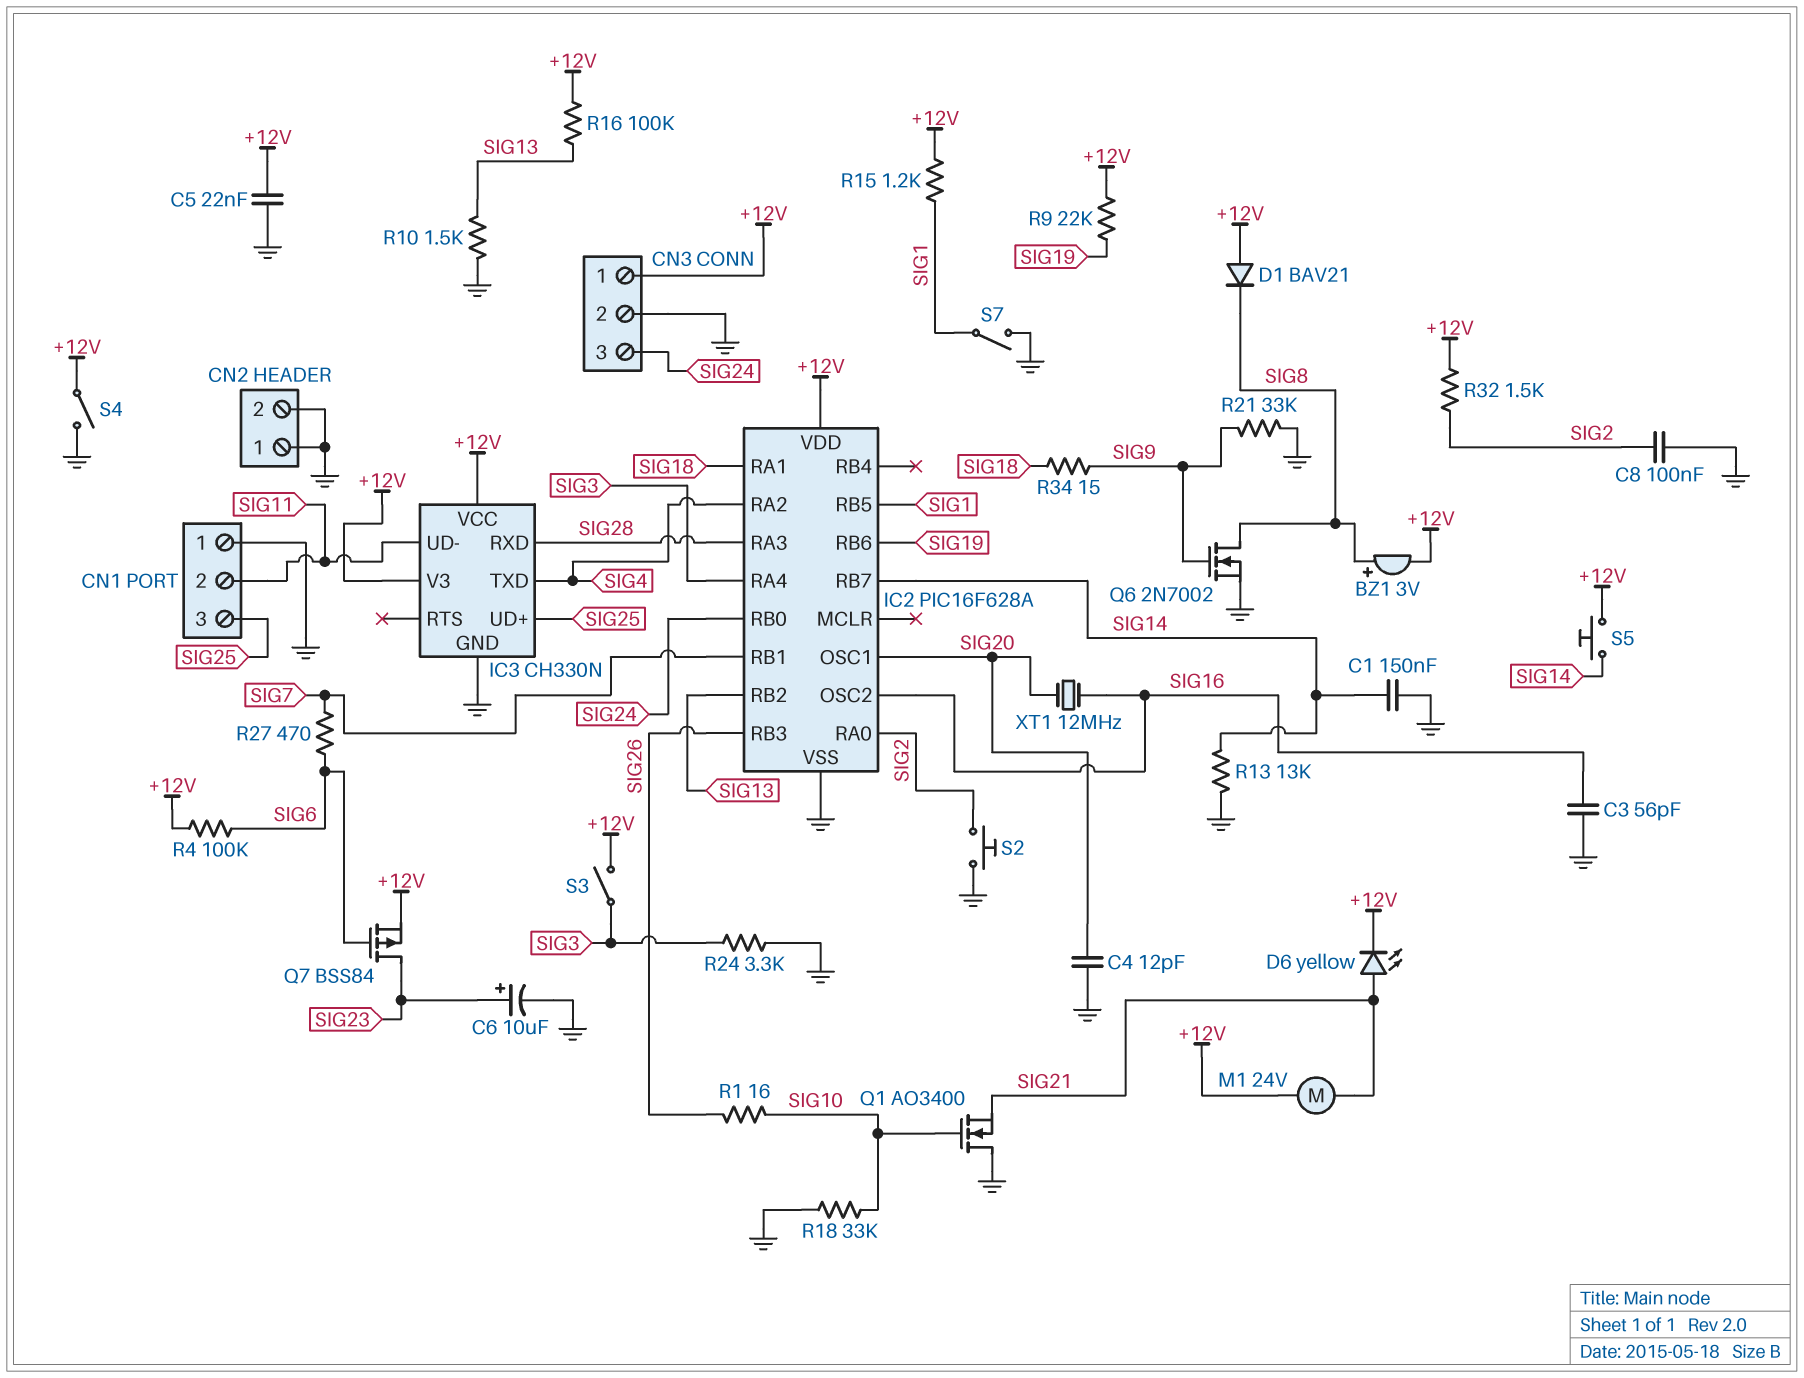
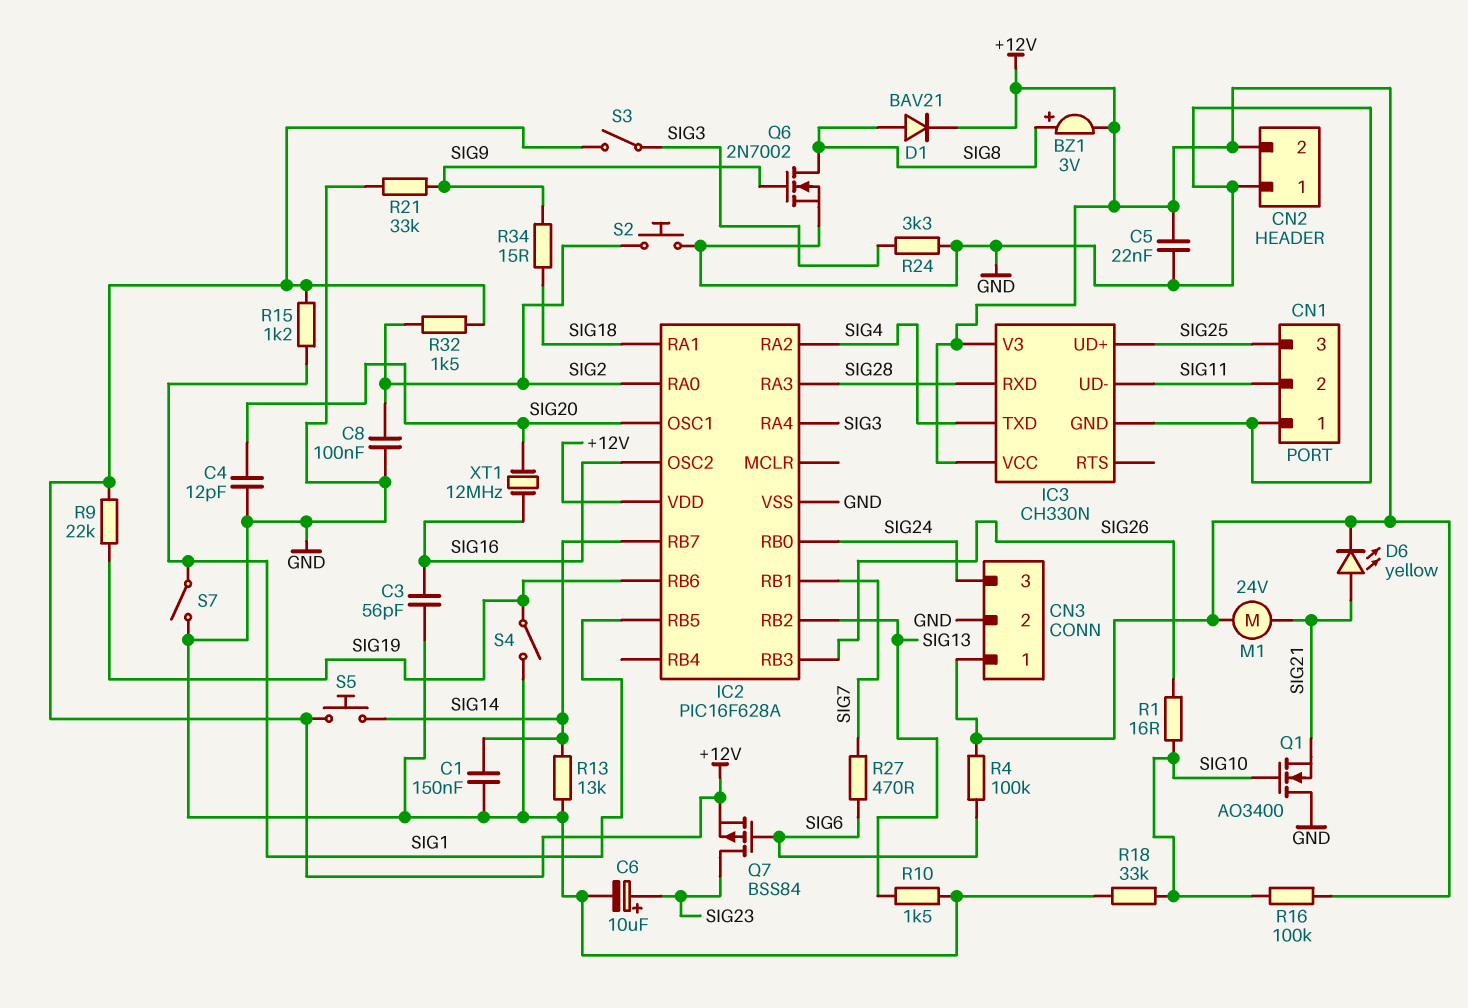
CN2 pin 2: GND -> +12V
D1: diode BAV21 (A +12V, K SIG8) -> diode BAV21 (A SIG8, K +12V)
R16: 100k (+12V, SIG13) -> 100k (+12V, SIG10)
S4: switch (+12V, GND) -> switch (GND, SIG19)

